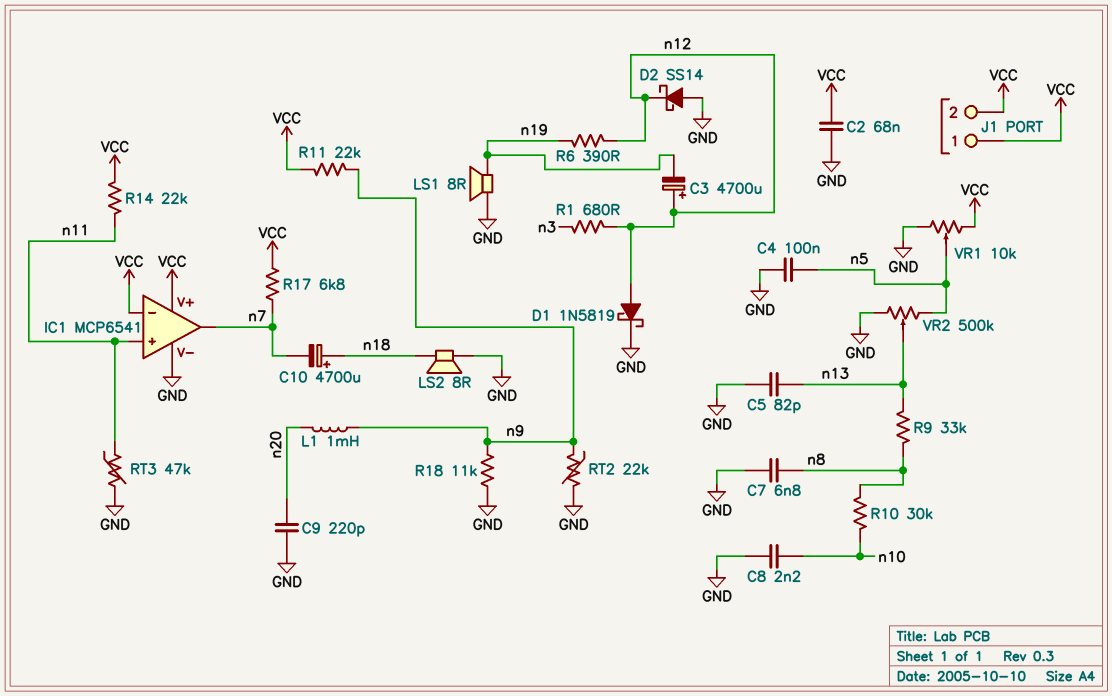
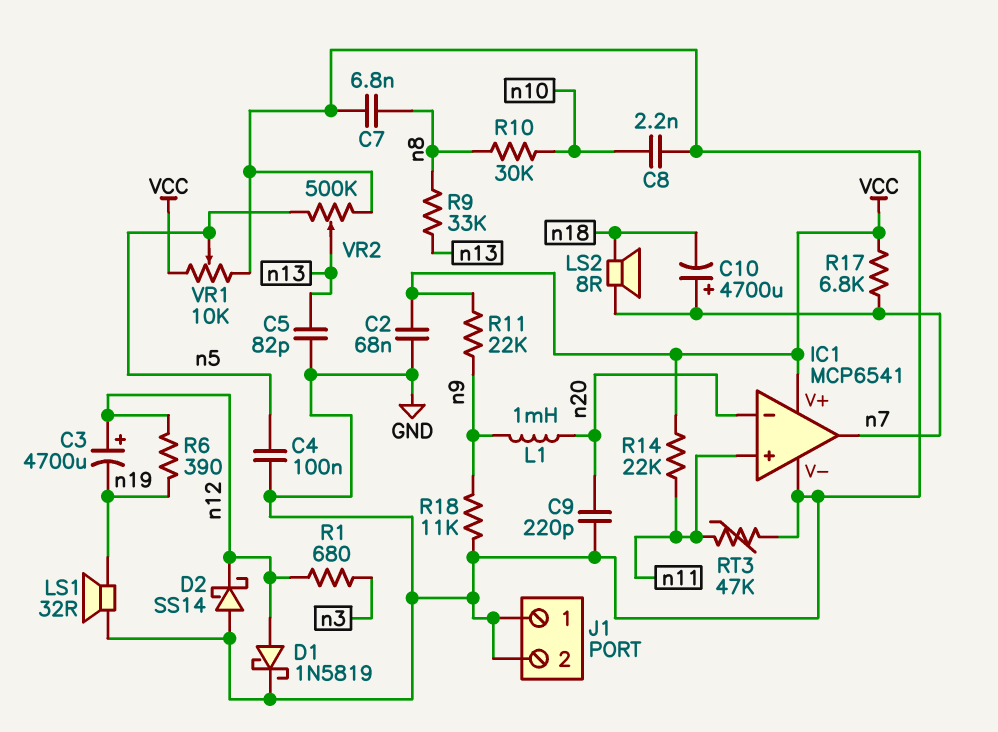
C10: 4700uF (plus n18, minus n7) -> 4700uF (plus n7, minus n18)
IC1 pin in-: VCC -> n20
J1 pin 1: VCC -> GND
J1 pin 2: VCC -> GND
LS1: speaker 8R (GND, n19) -> speaker 32R (GND, n19)
LS2: speaker 8R (GND, n18) -> speaker 8R (n7, n18)
RT2: 22k (GND, n9) -> none

